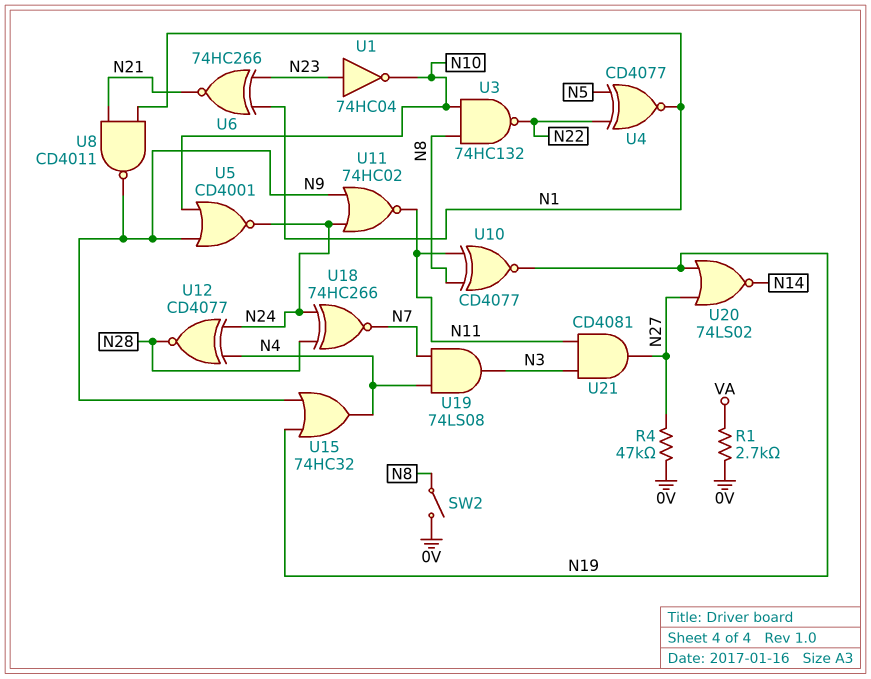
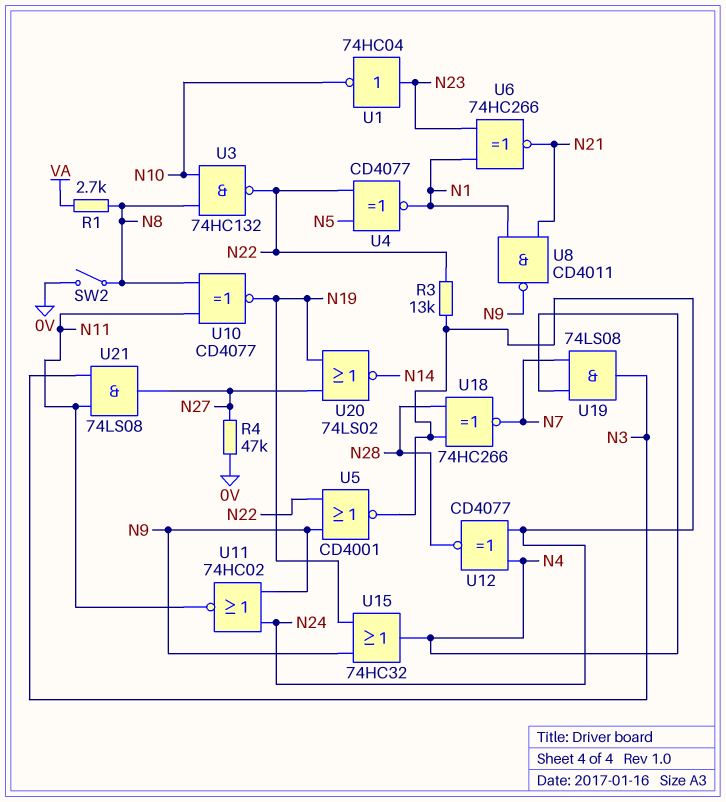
R1: 2.7k (0V, VA) -> 2.7k (N8, VA)
R3: none -> 13k (N22, N24)
U5: NOR CD4001 (in N9, in N10, out N24) -> NOR CD4001 (in N9, in N22, out N24)
U21: AND CD4081 (in N3, in N11, out N27) -> AND 74LS08 (in N3, in N11, out N27)

